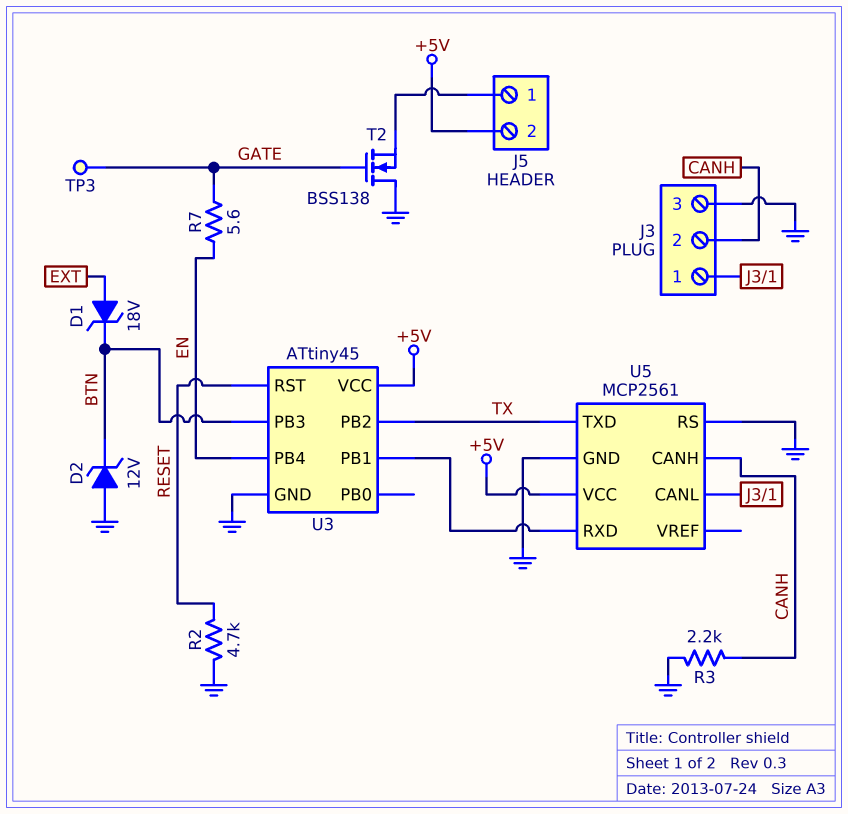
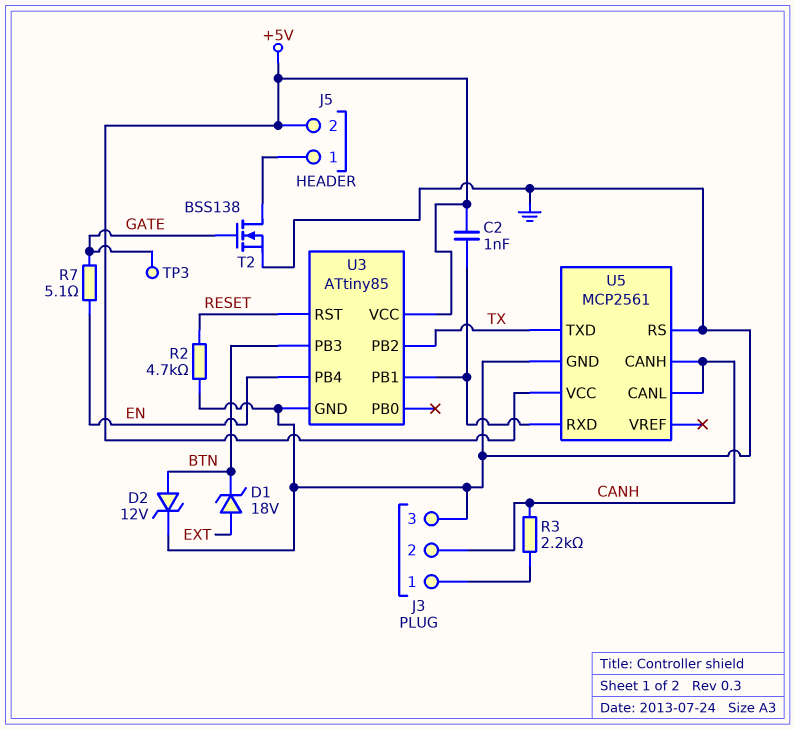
C2: none -> 1nF (+5V, U3/PB1)
D2: zener 12V (A GND, K BTN) -> zener 12V (A BTN, K GND)
R3: 2.2k (CANH, GND) -> 2.2k (CANH, J3/1)
R7: 5.6 (EN, GATE) -> 5.1 (EN, GATE)
T2: NMOS BSS138 (G GATE, D GND, S J5/1) -> NMOS BSS138 (G GATE, D J5/1, S GND)
U3: ATtiny45 -> ATtiny85
U5 pin CANL: J3/1 -> CANH

